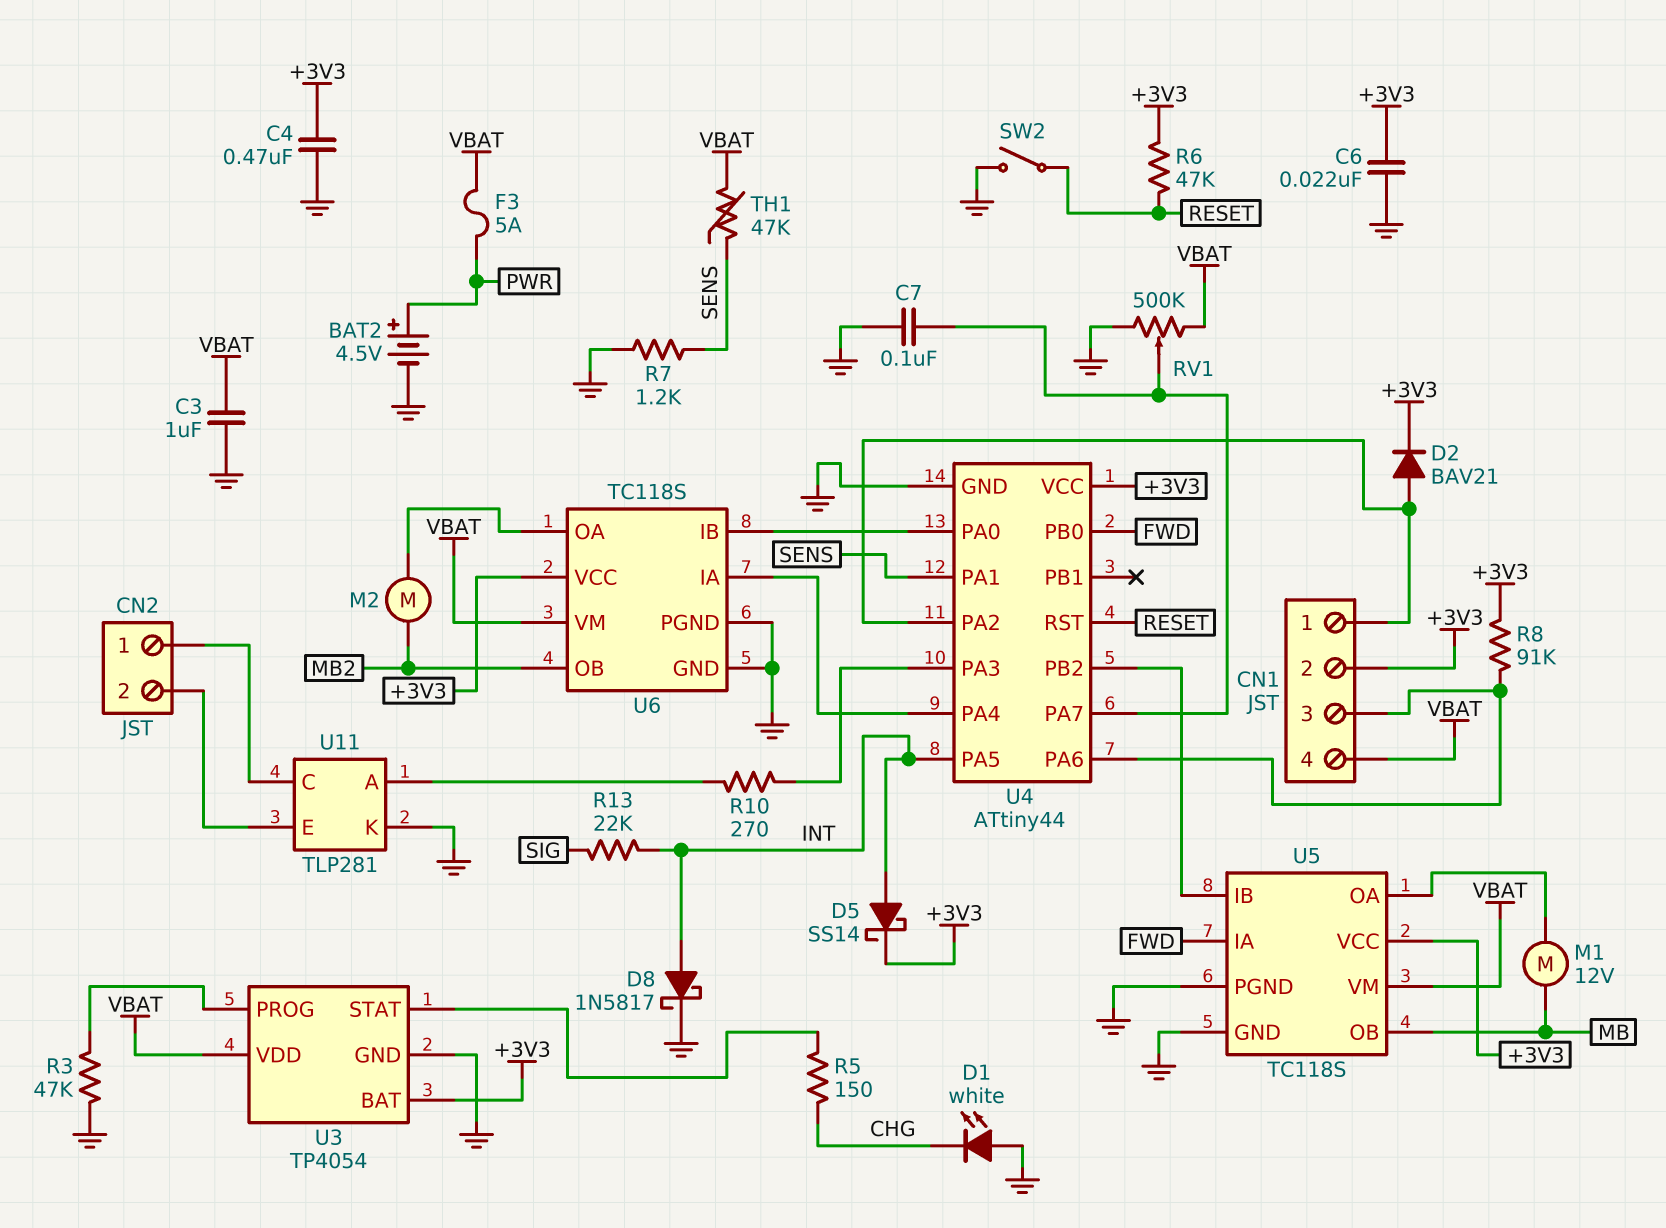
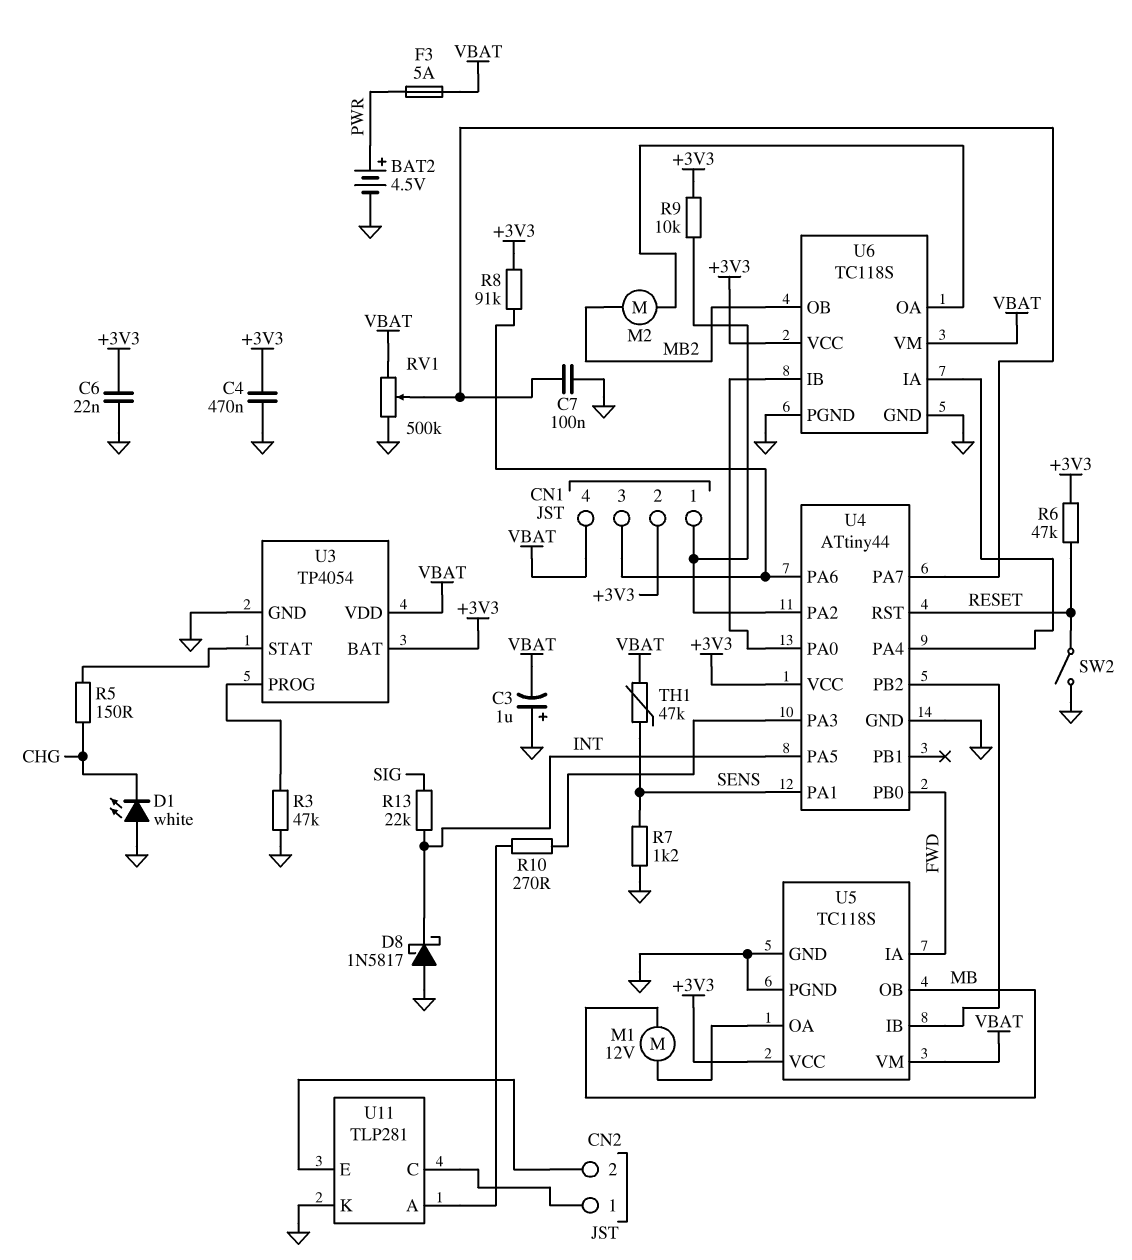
C3: 1uF (GND, VBAT) -> 1uF (plus GND, minus VBAT)
D2: diode BAV21 (A CN1/1, K +3V3) -> none
D5: schottky SS14 (A INT, K +3V3) -> none
D8: schottky 1N5817 (A INT, K GND) -> schottky 1N5817 (A GND, K INT)
R9: none -> 10k (+3V3, CN1/1)

